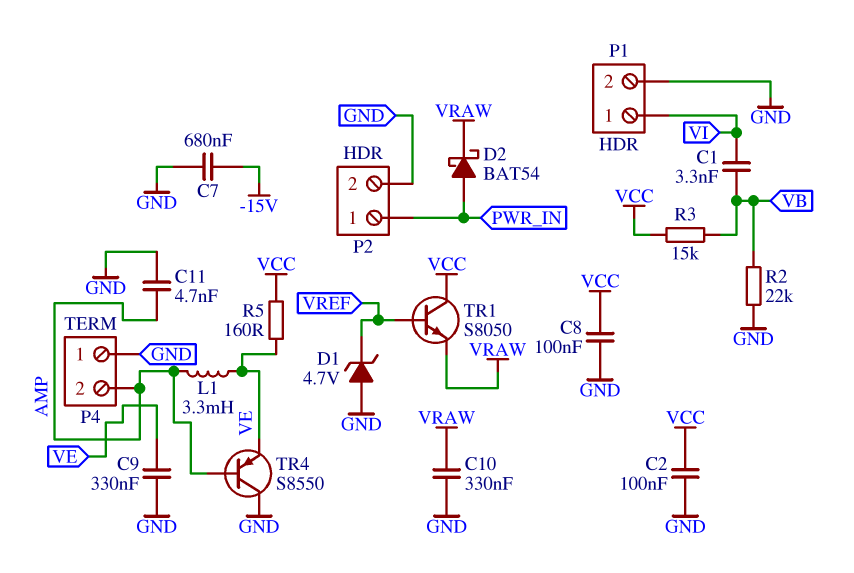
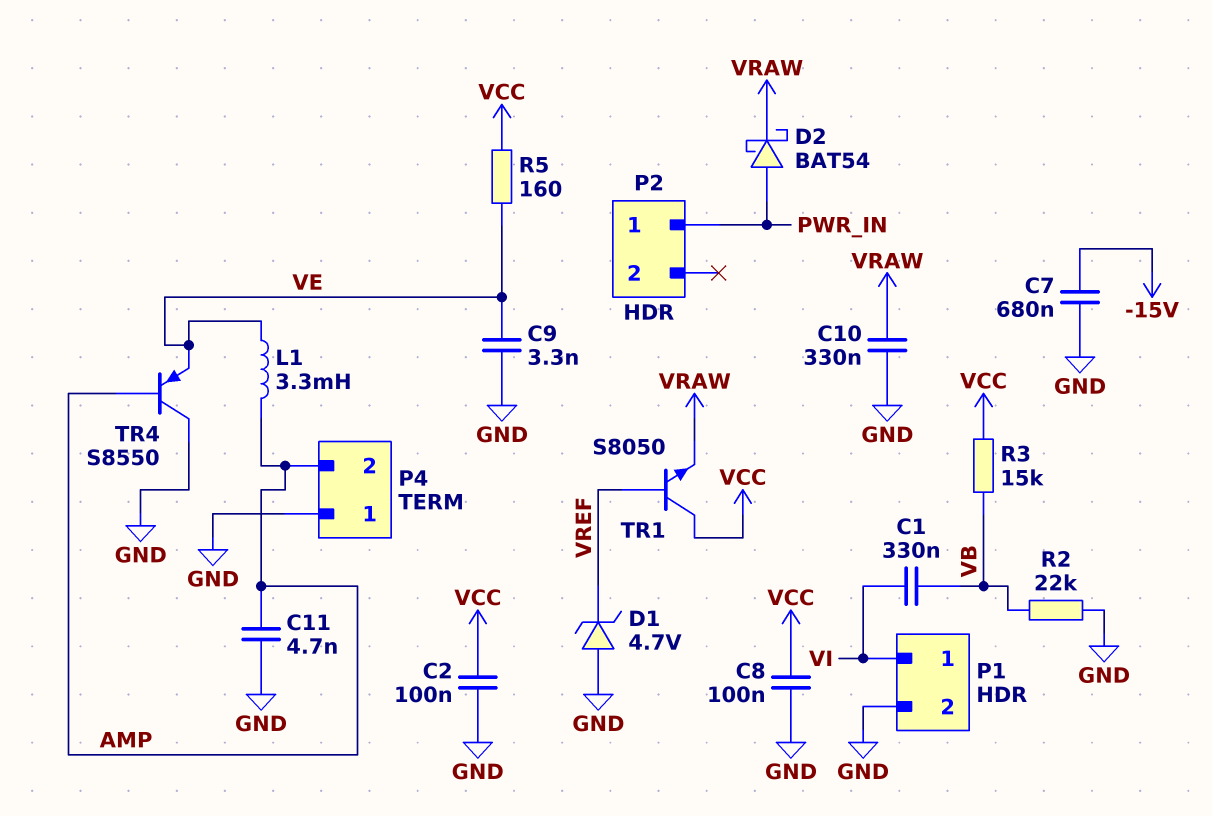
C1: 3.3nF (VB, VI) -> 330nF (VB, VI)
C9: 330nF (GND, VE) -> 3.3nF (GND, VE)
P2 pin 2: GND -> none

